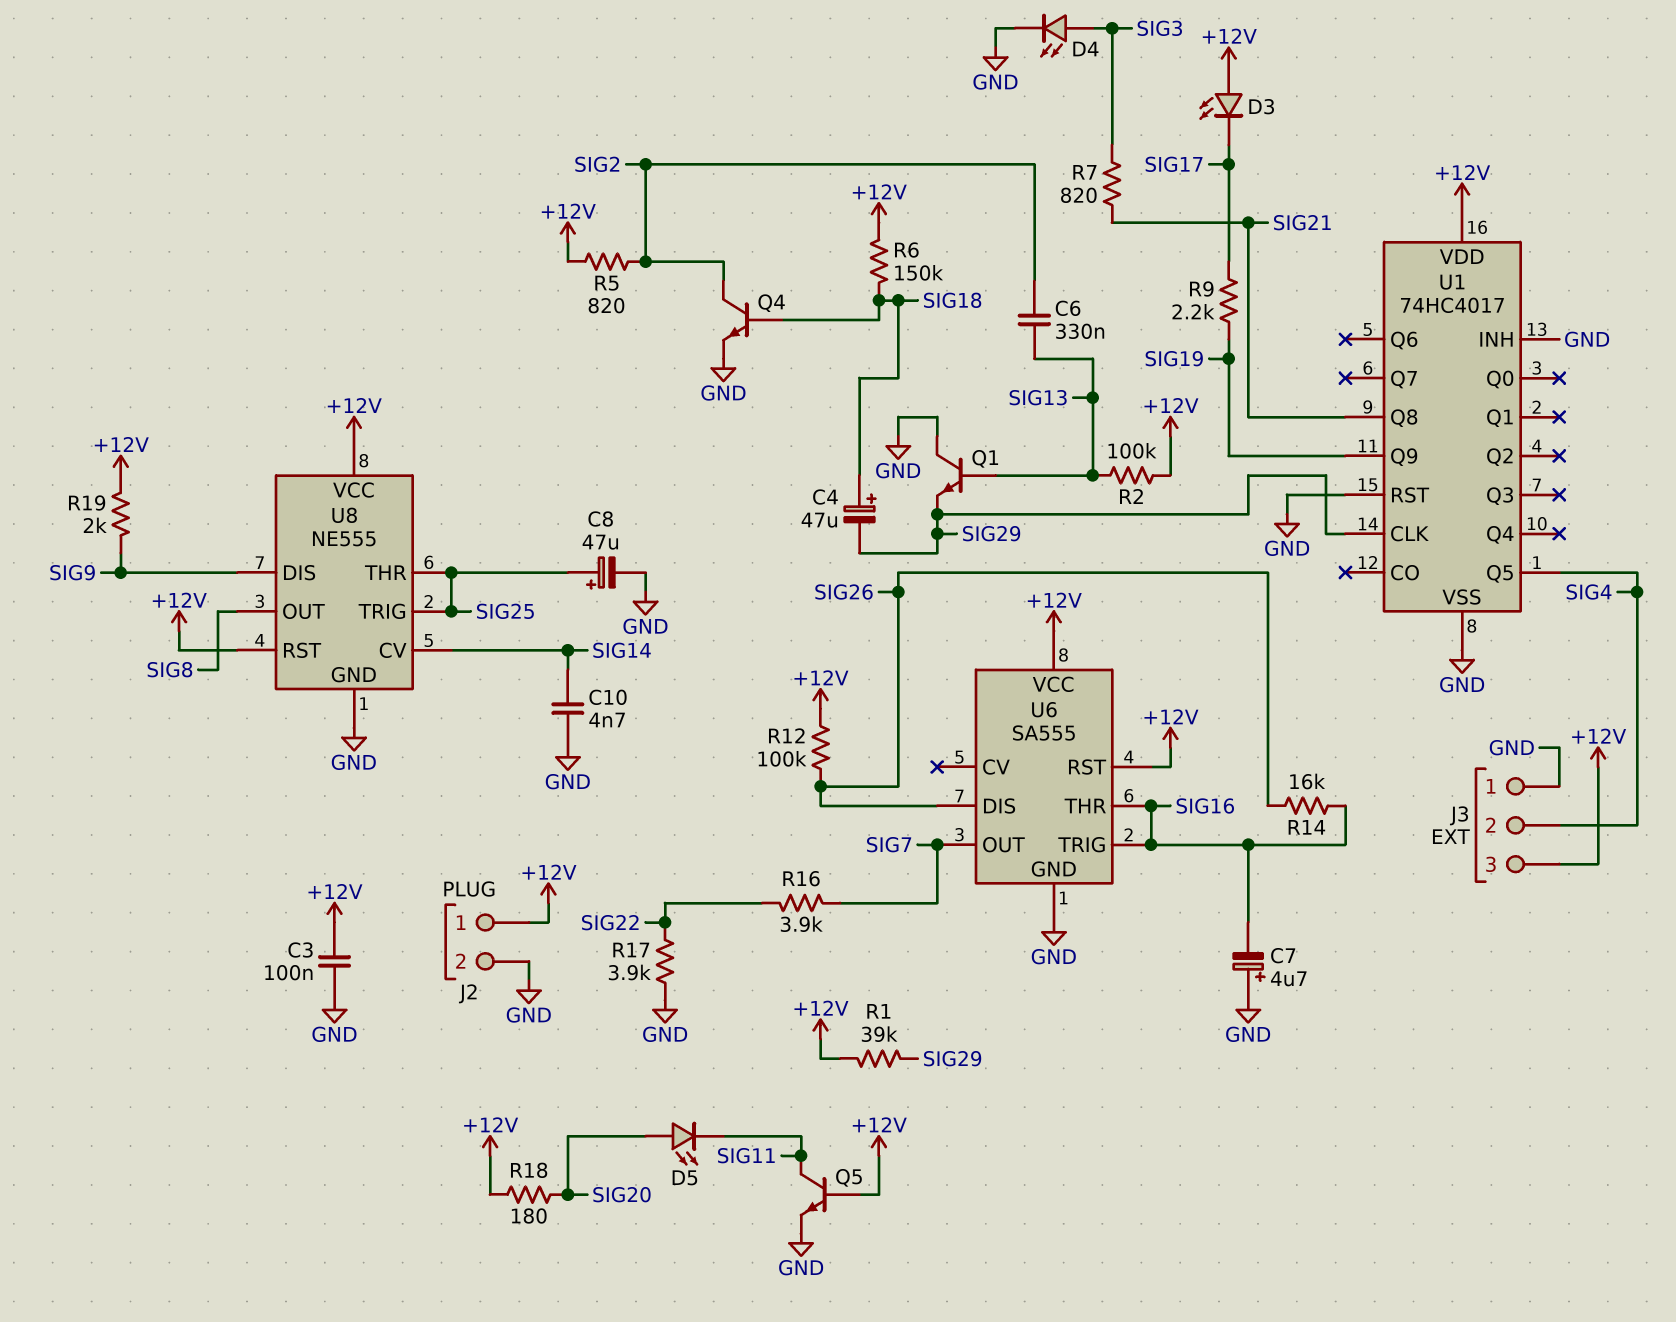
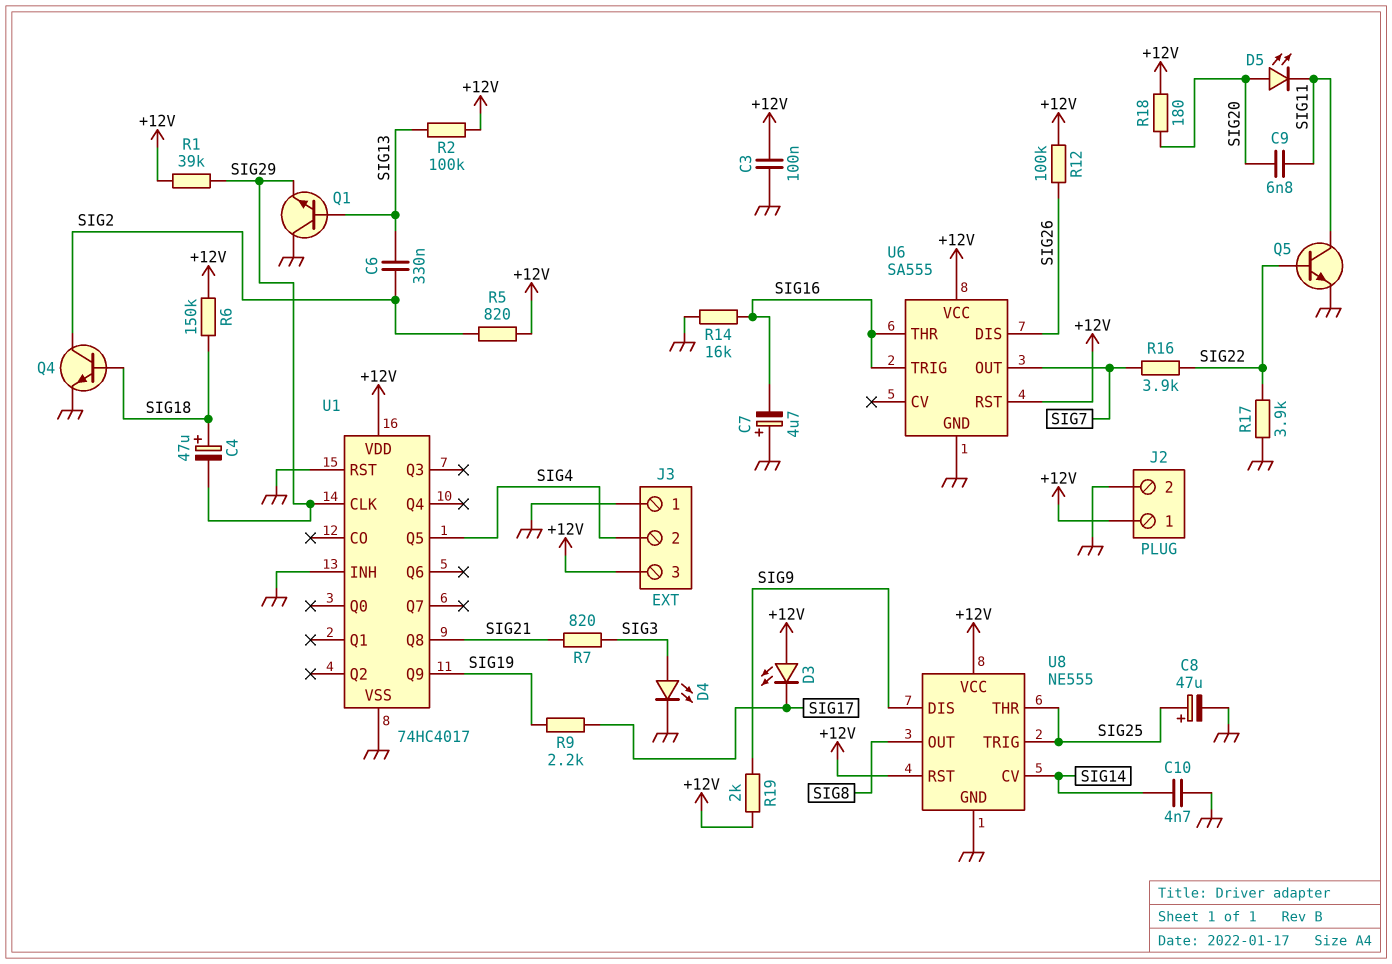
C9: none -> 6.8nF (SIG11, SIG20)
Q5: NPN (B +12V, C SIG11, E GND) -> NPN (B SIG22, C SIG11, E GND)
R14: 16k (SIG16, SIG26) -> 16k (GND, SIG16)

